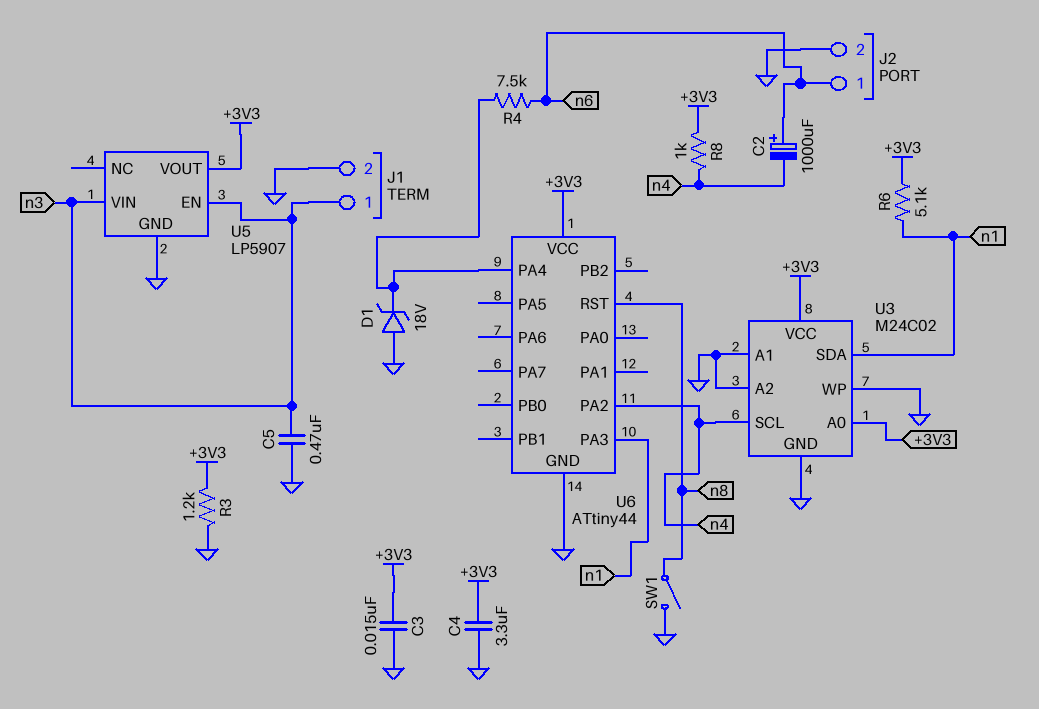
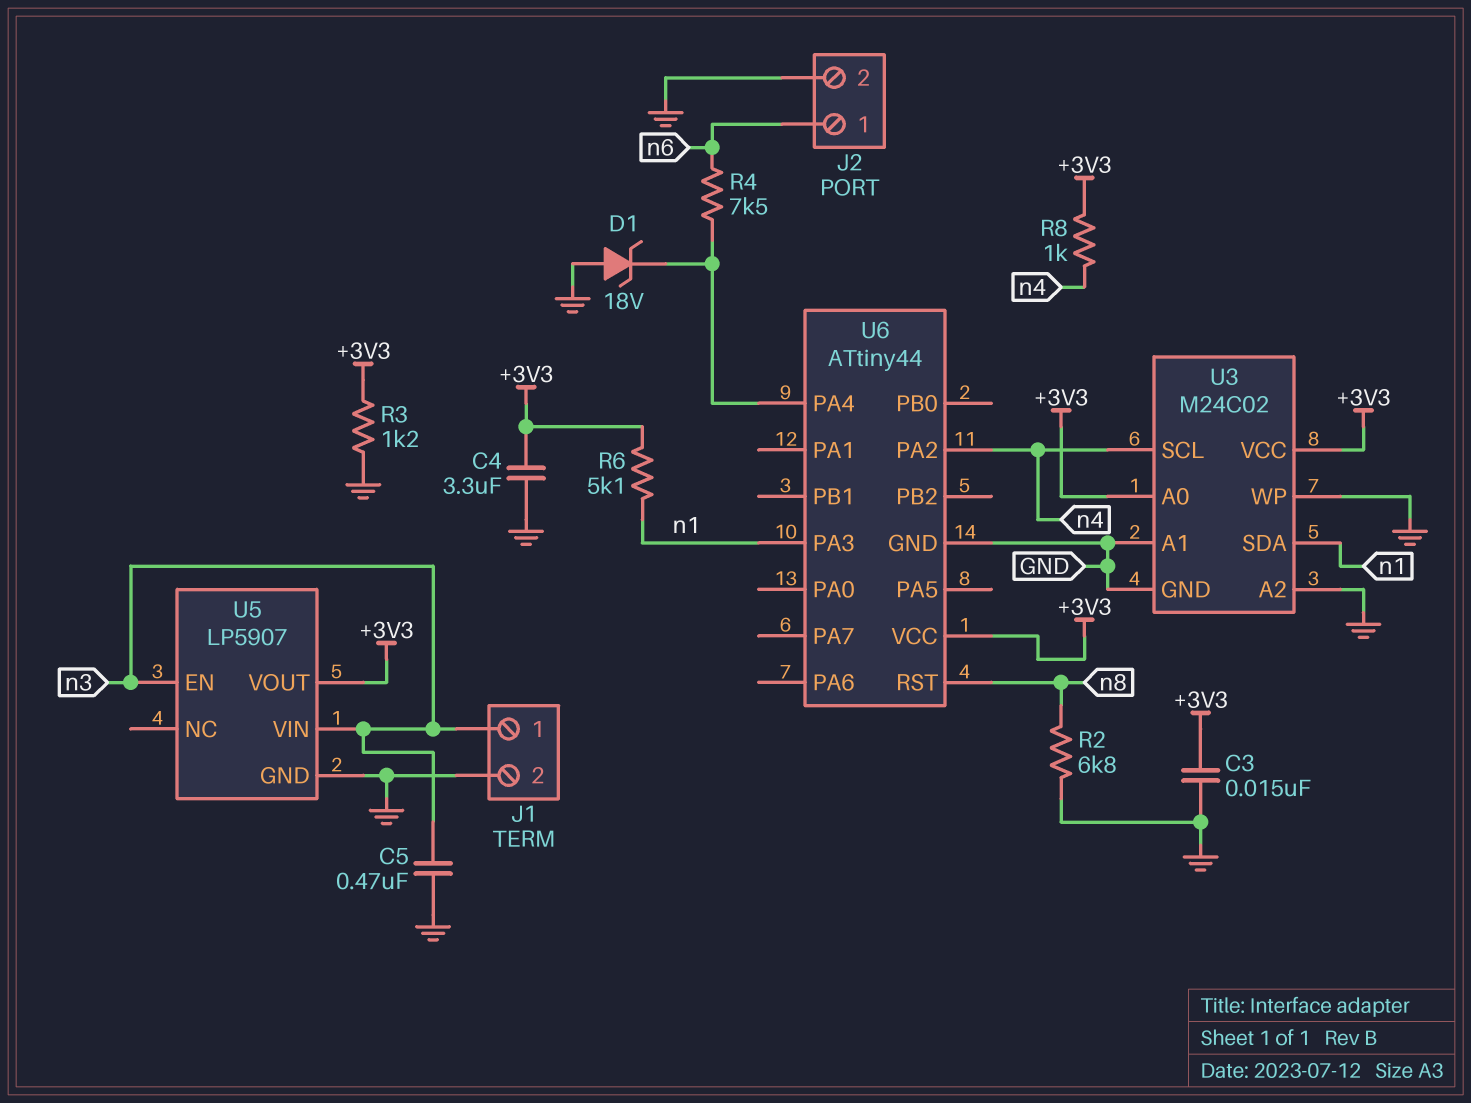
C2: 1000uF (plus n6, minus n4) -> none
R2: none -> 6.8k (GND, n8)
SW1: switch (GND, n8) -> none

